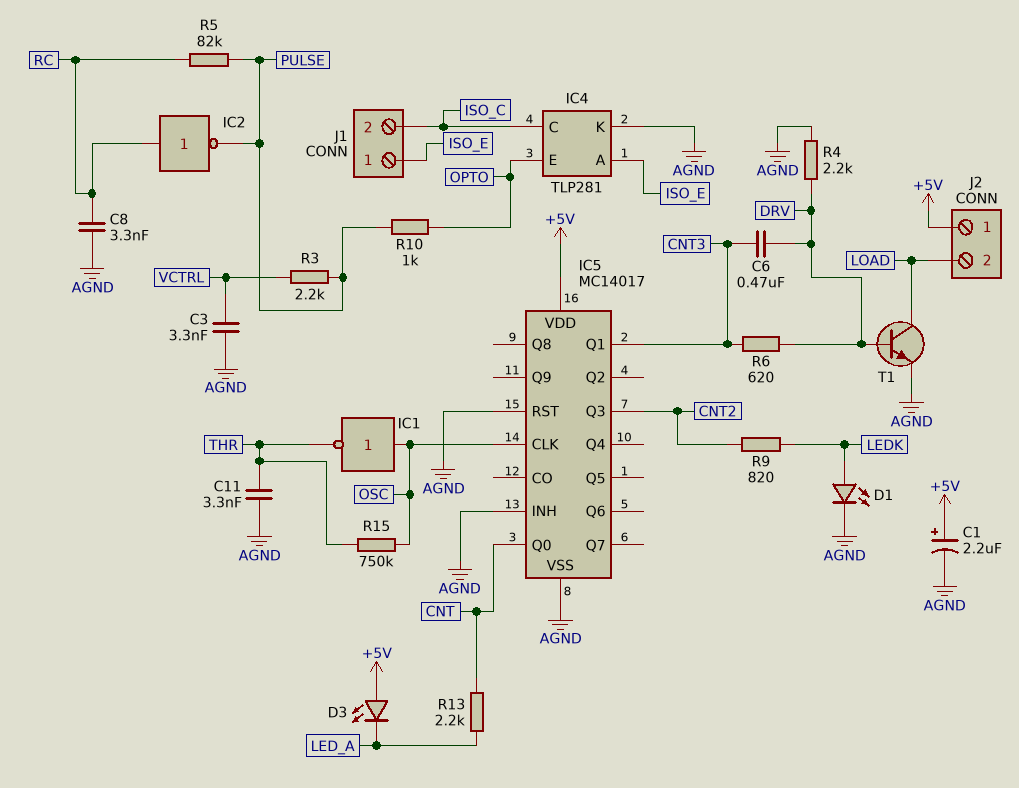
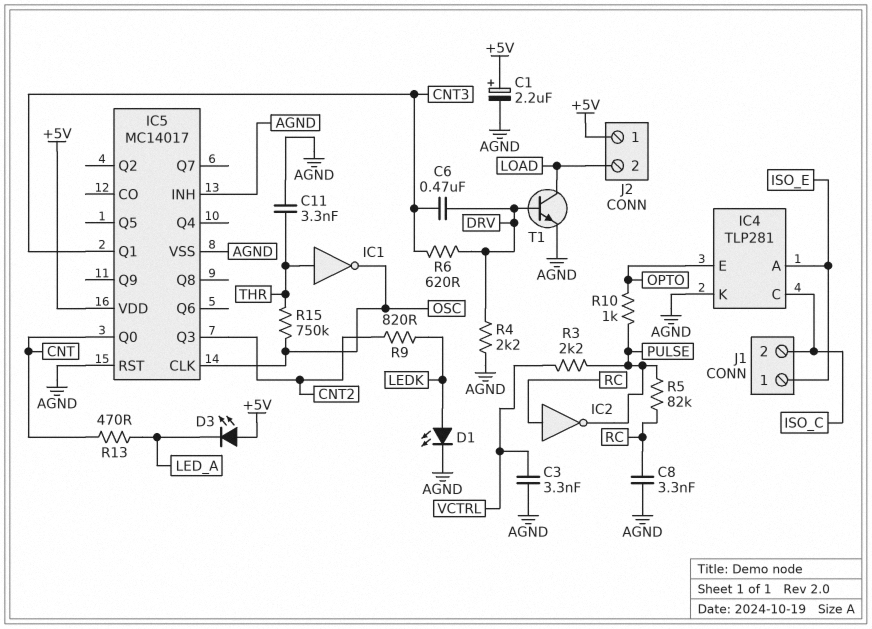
IC1: NOT (in OSC, out THR) -> NOT (in THR, out OSC)
R13: 2.2k (CNT, LED_A) -> 470 (CNT, LED_A)

